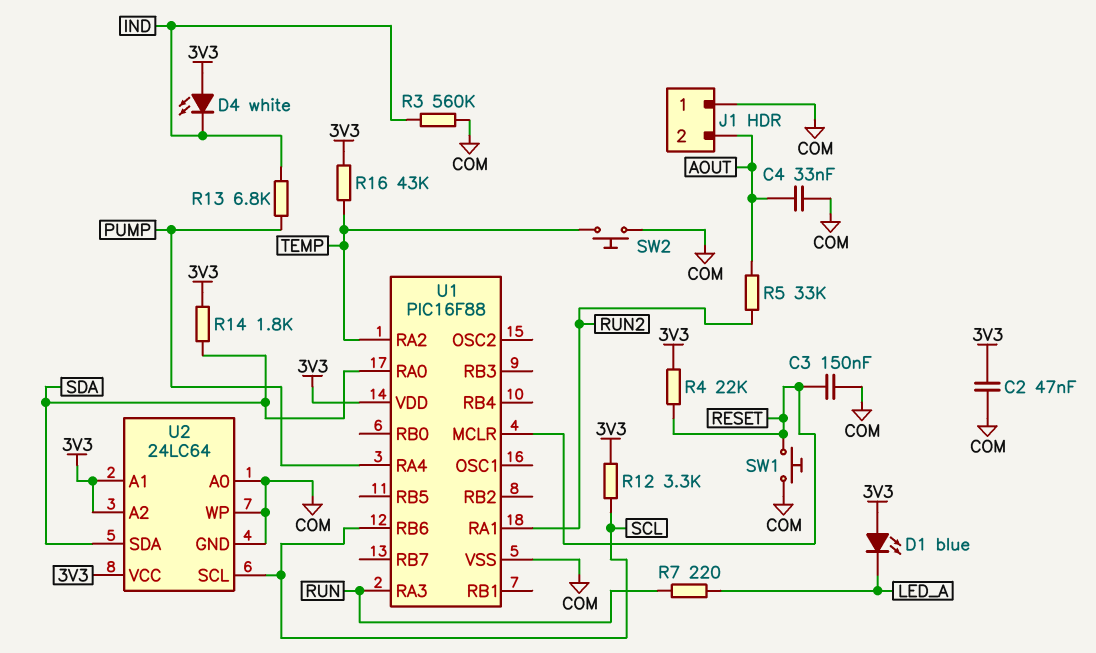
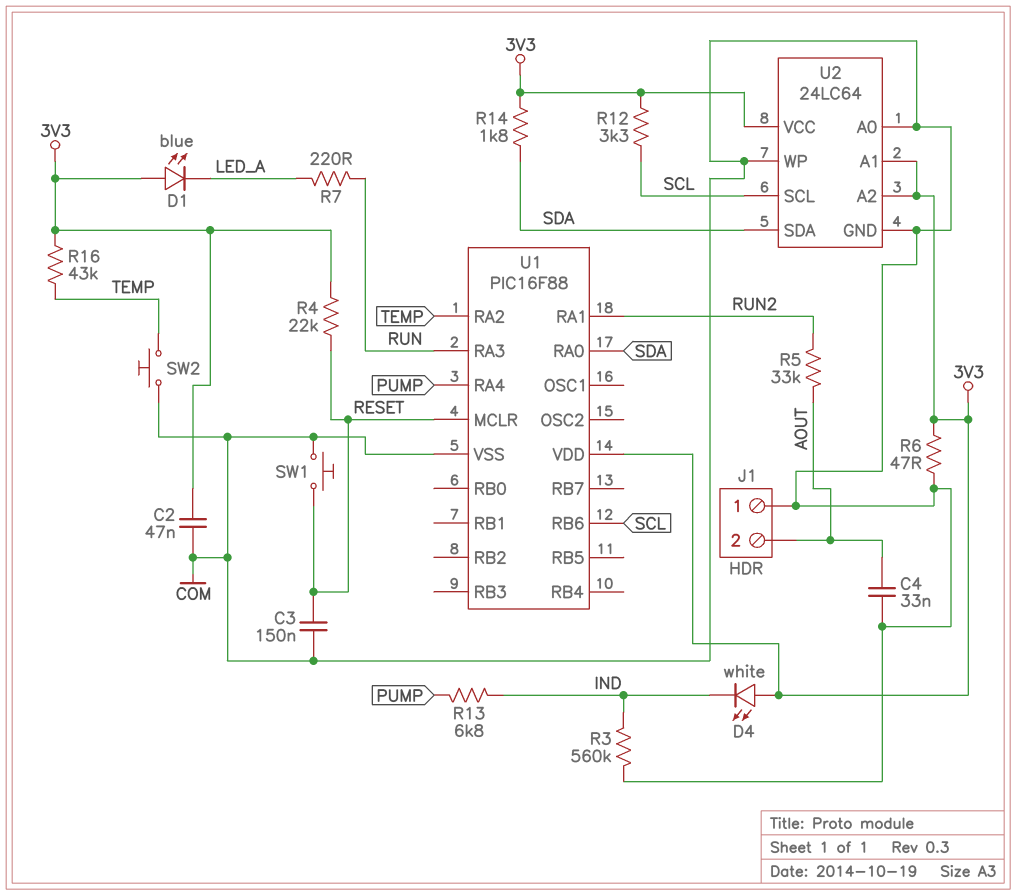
R6: none -> 47 (3V3, COM)

